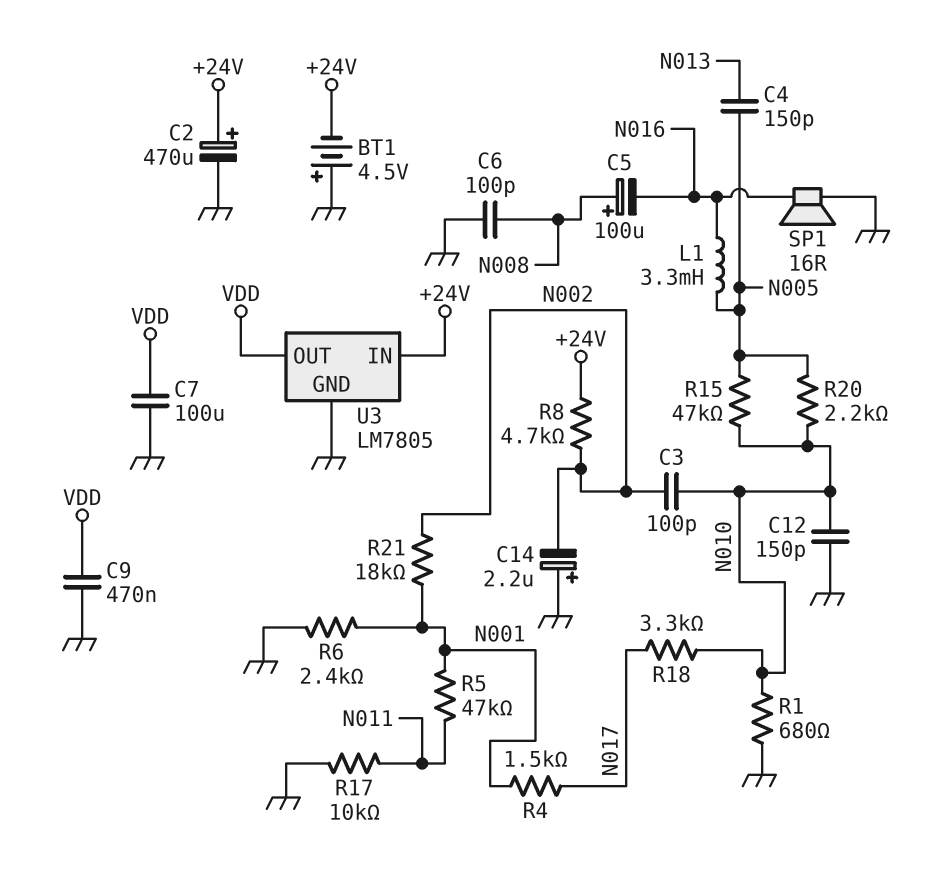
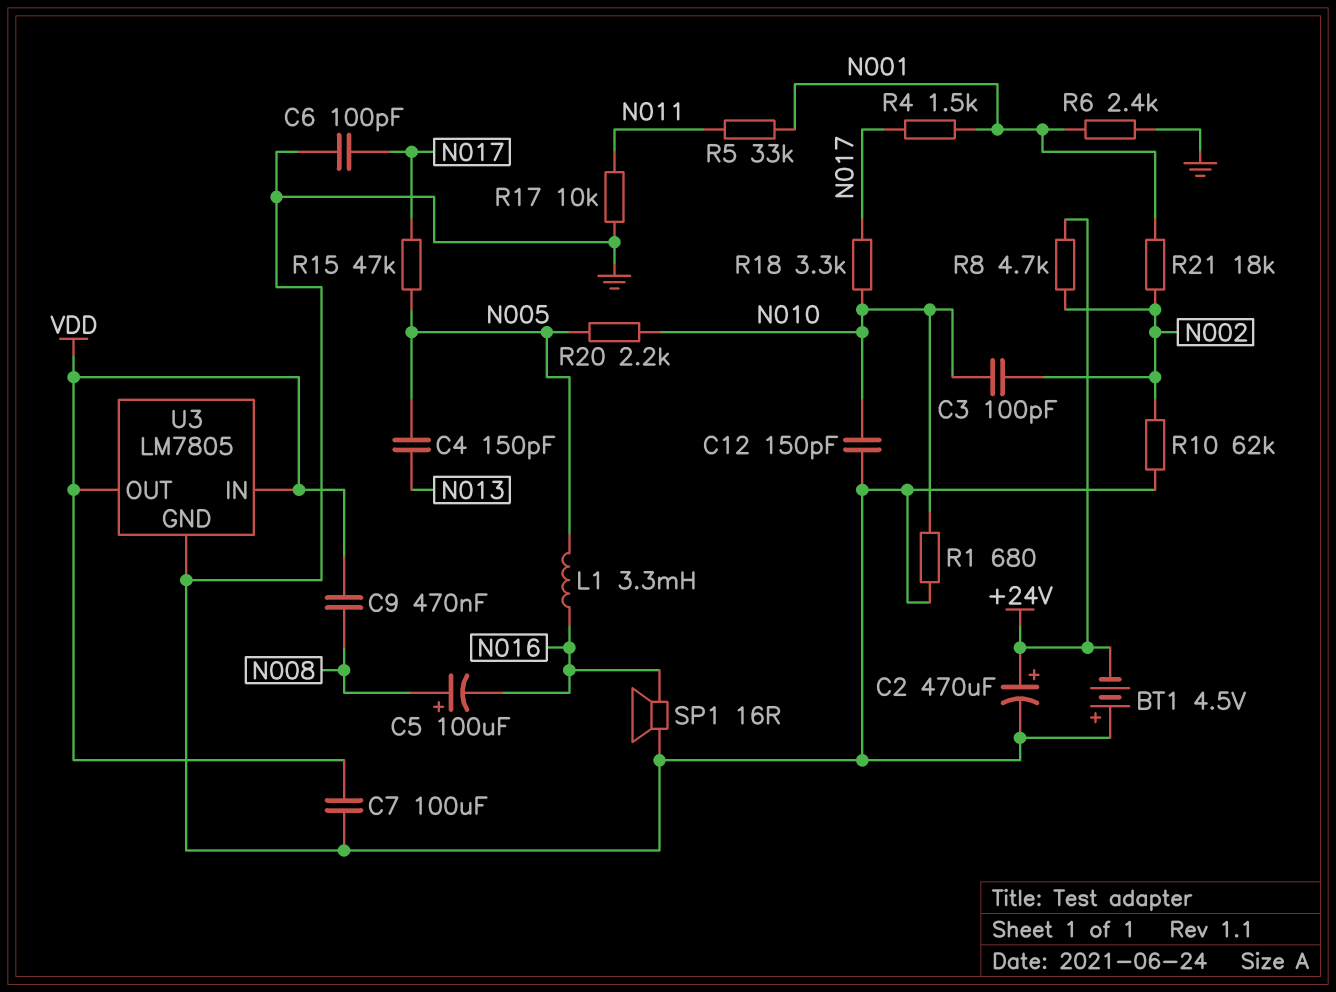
C6: 100pF (GND, N008) -> 100pF (GND, N017)
C9: 470nF (GND, VDD) -> 470nF (N008, VDD)
C14: 2.2uF (plus GND, minus N002) -> none
R5: 47k (N001, N011) -> 33k (N001, N011)
R10: none -> 62k (GND, N002)
R15: 47k (N005, N010) -> 47k (N005, N017)
U3 pin IN: +24V -> VDD

